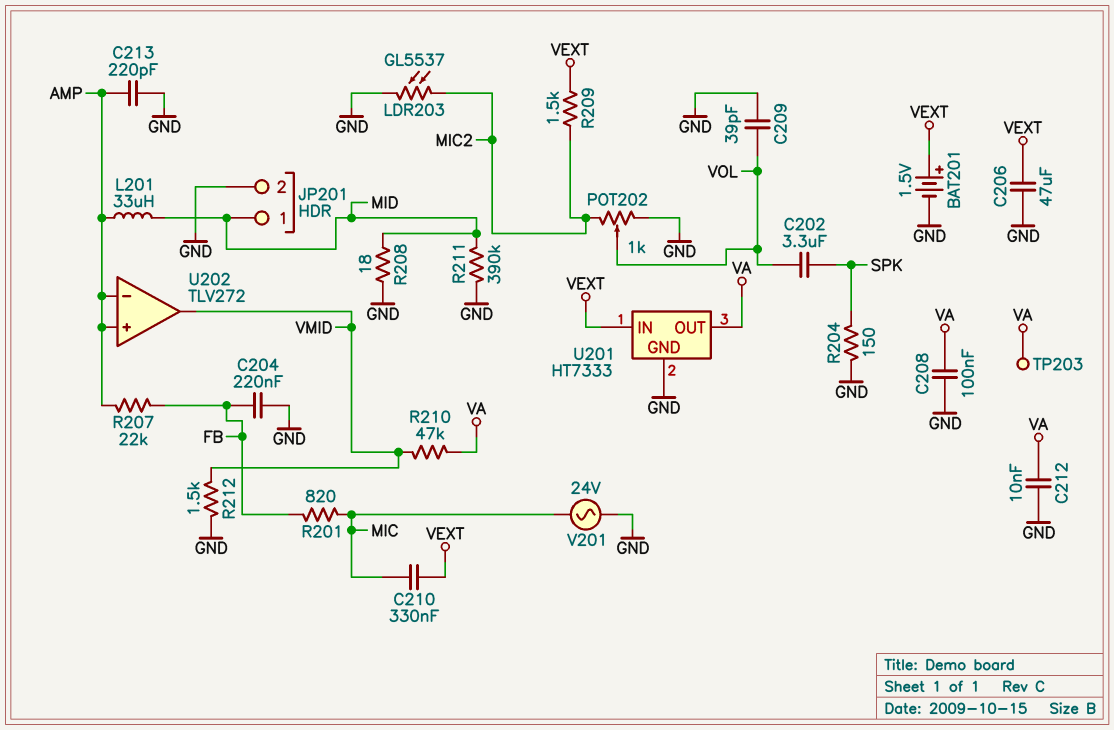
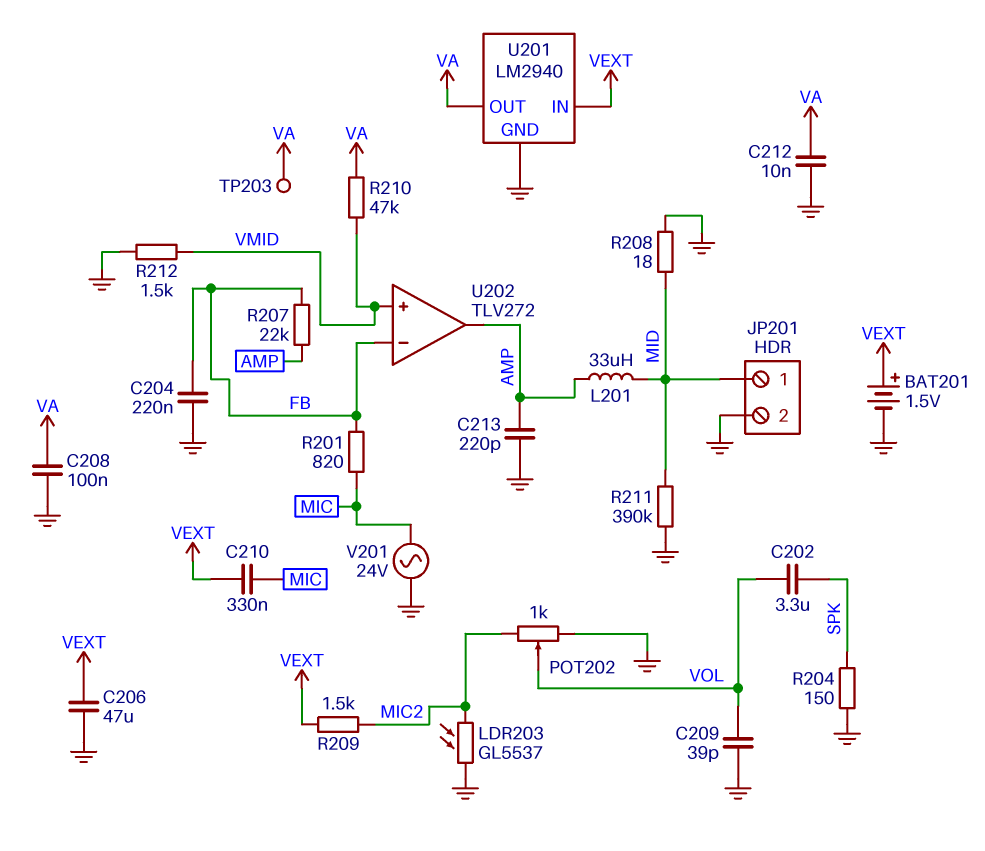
U201: HT7333 -> LM2940
U202 pin in+: AMP -> VMID
U202 pin in-: AMP -> FB
U202 pin out: VMID -> AMP

